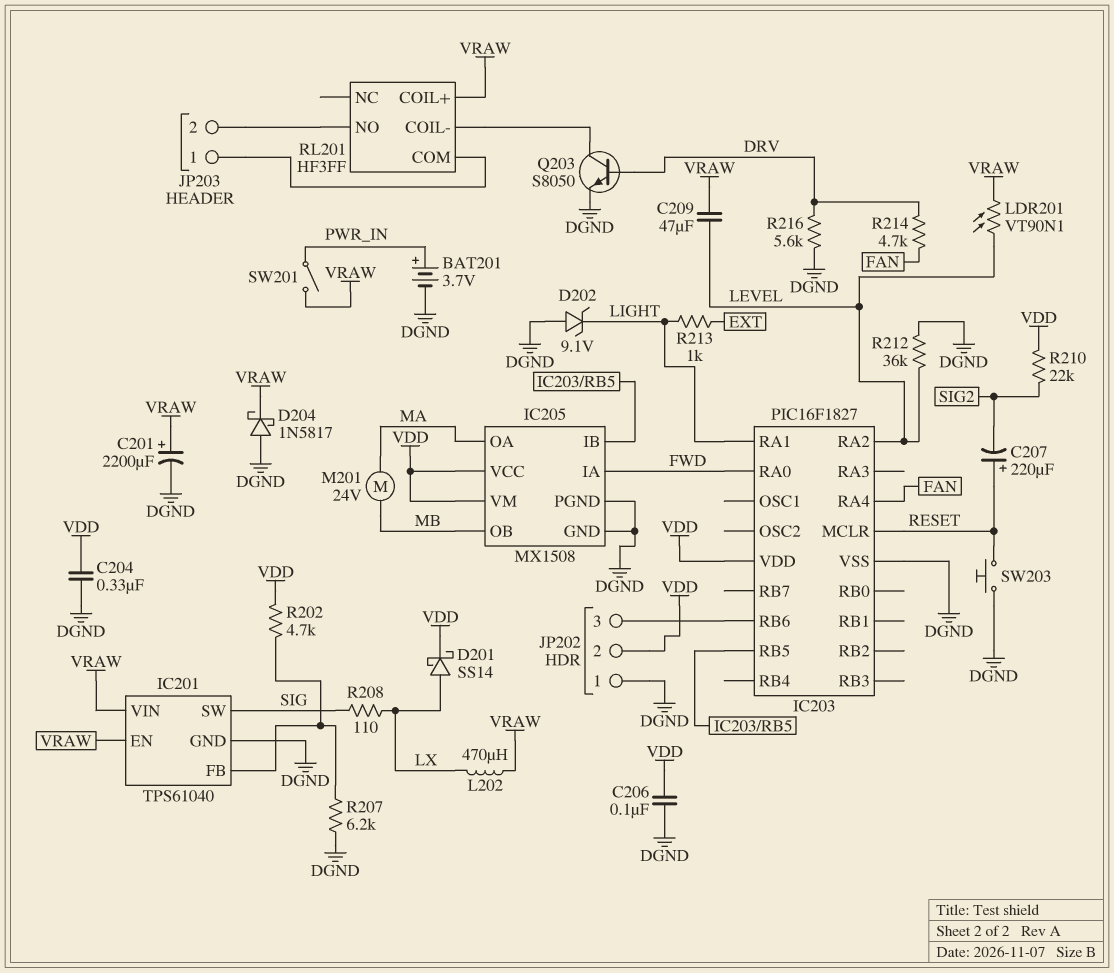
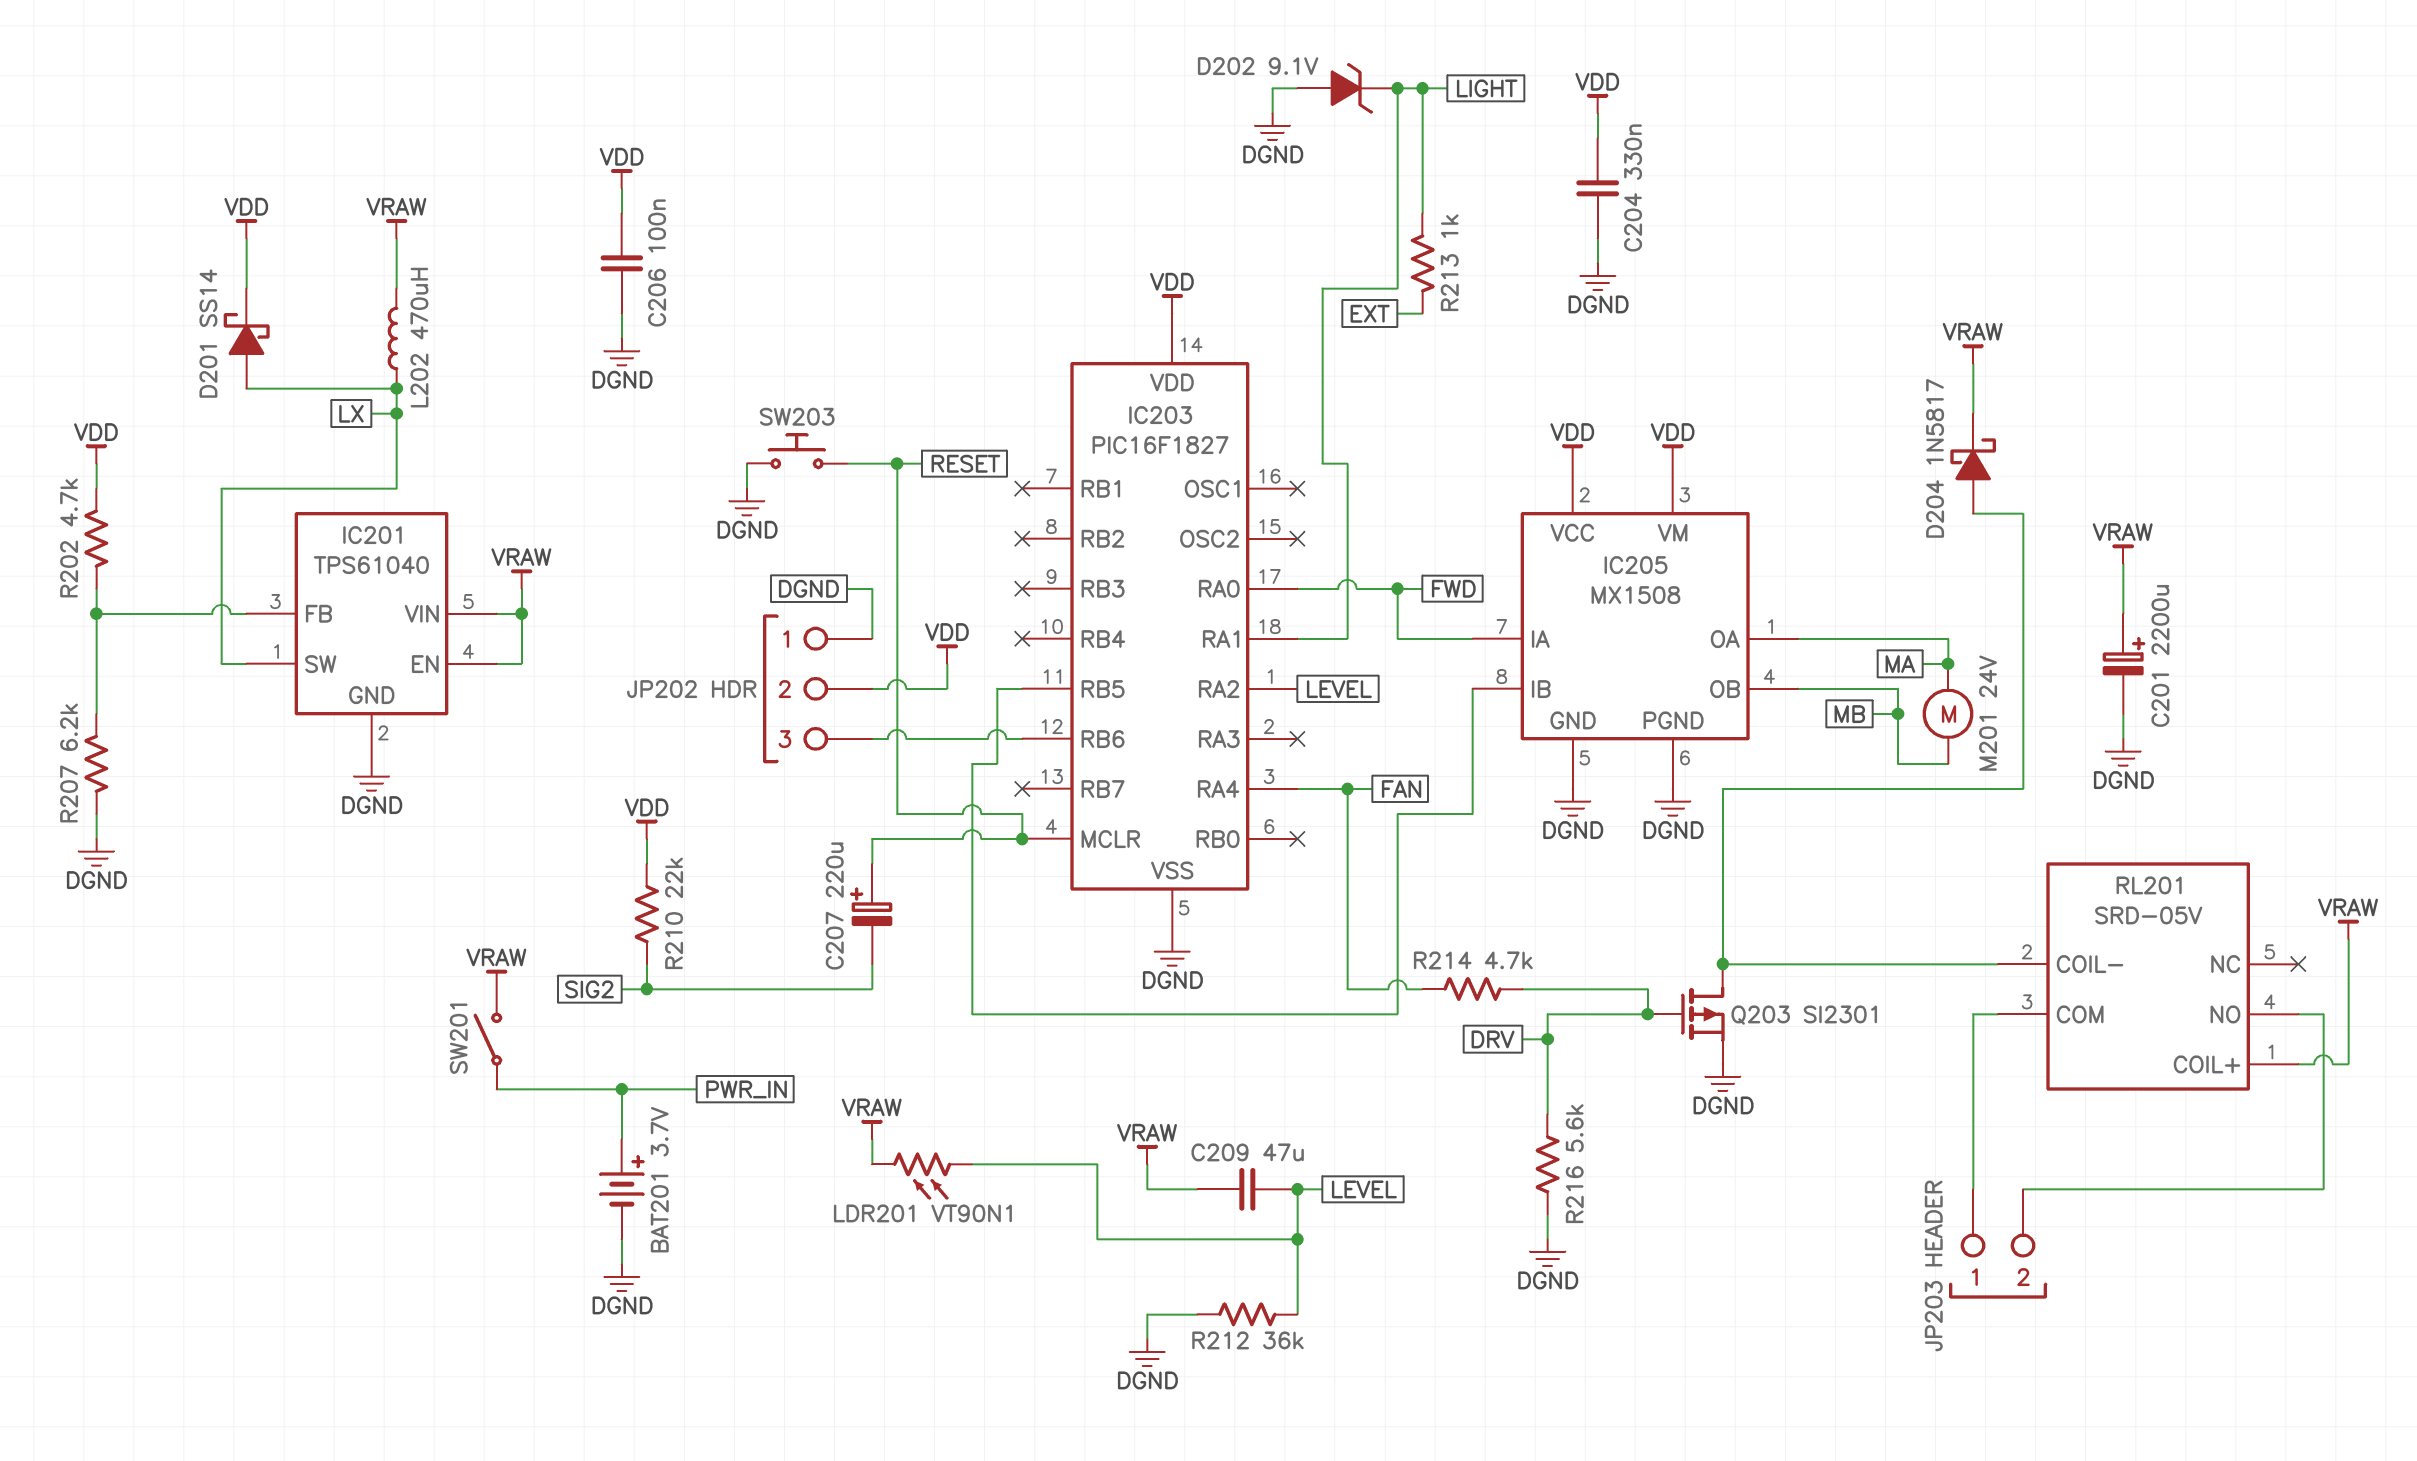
D204: schottky 1N5817 (A DGND, K VRAW) -> schottky 1N5817 (A RL201/COIL-, K VRAW)
IC201 pin SW: SIG -> LX
Q203: NPN S8050 (B DRV, C RL201/COIL-, E DGND) -> PMOS SI2301 (G DRV, D RL201/COIL-, S DGND)
R208: 110 (LX, SIG) -> none
RL201: HF3FF -> SRD-05V

